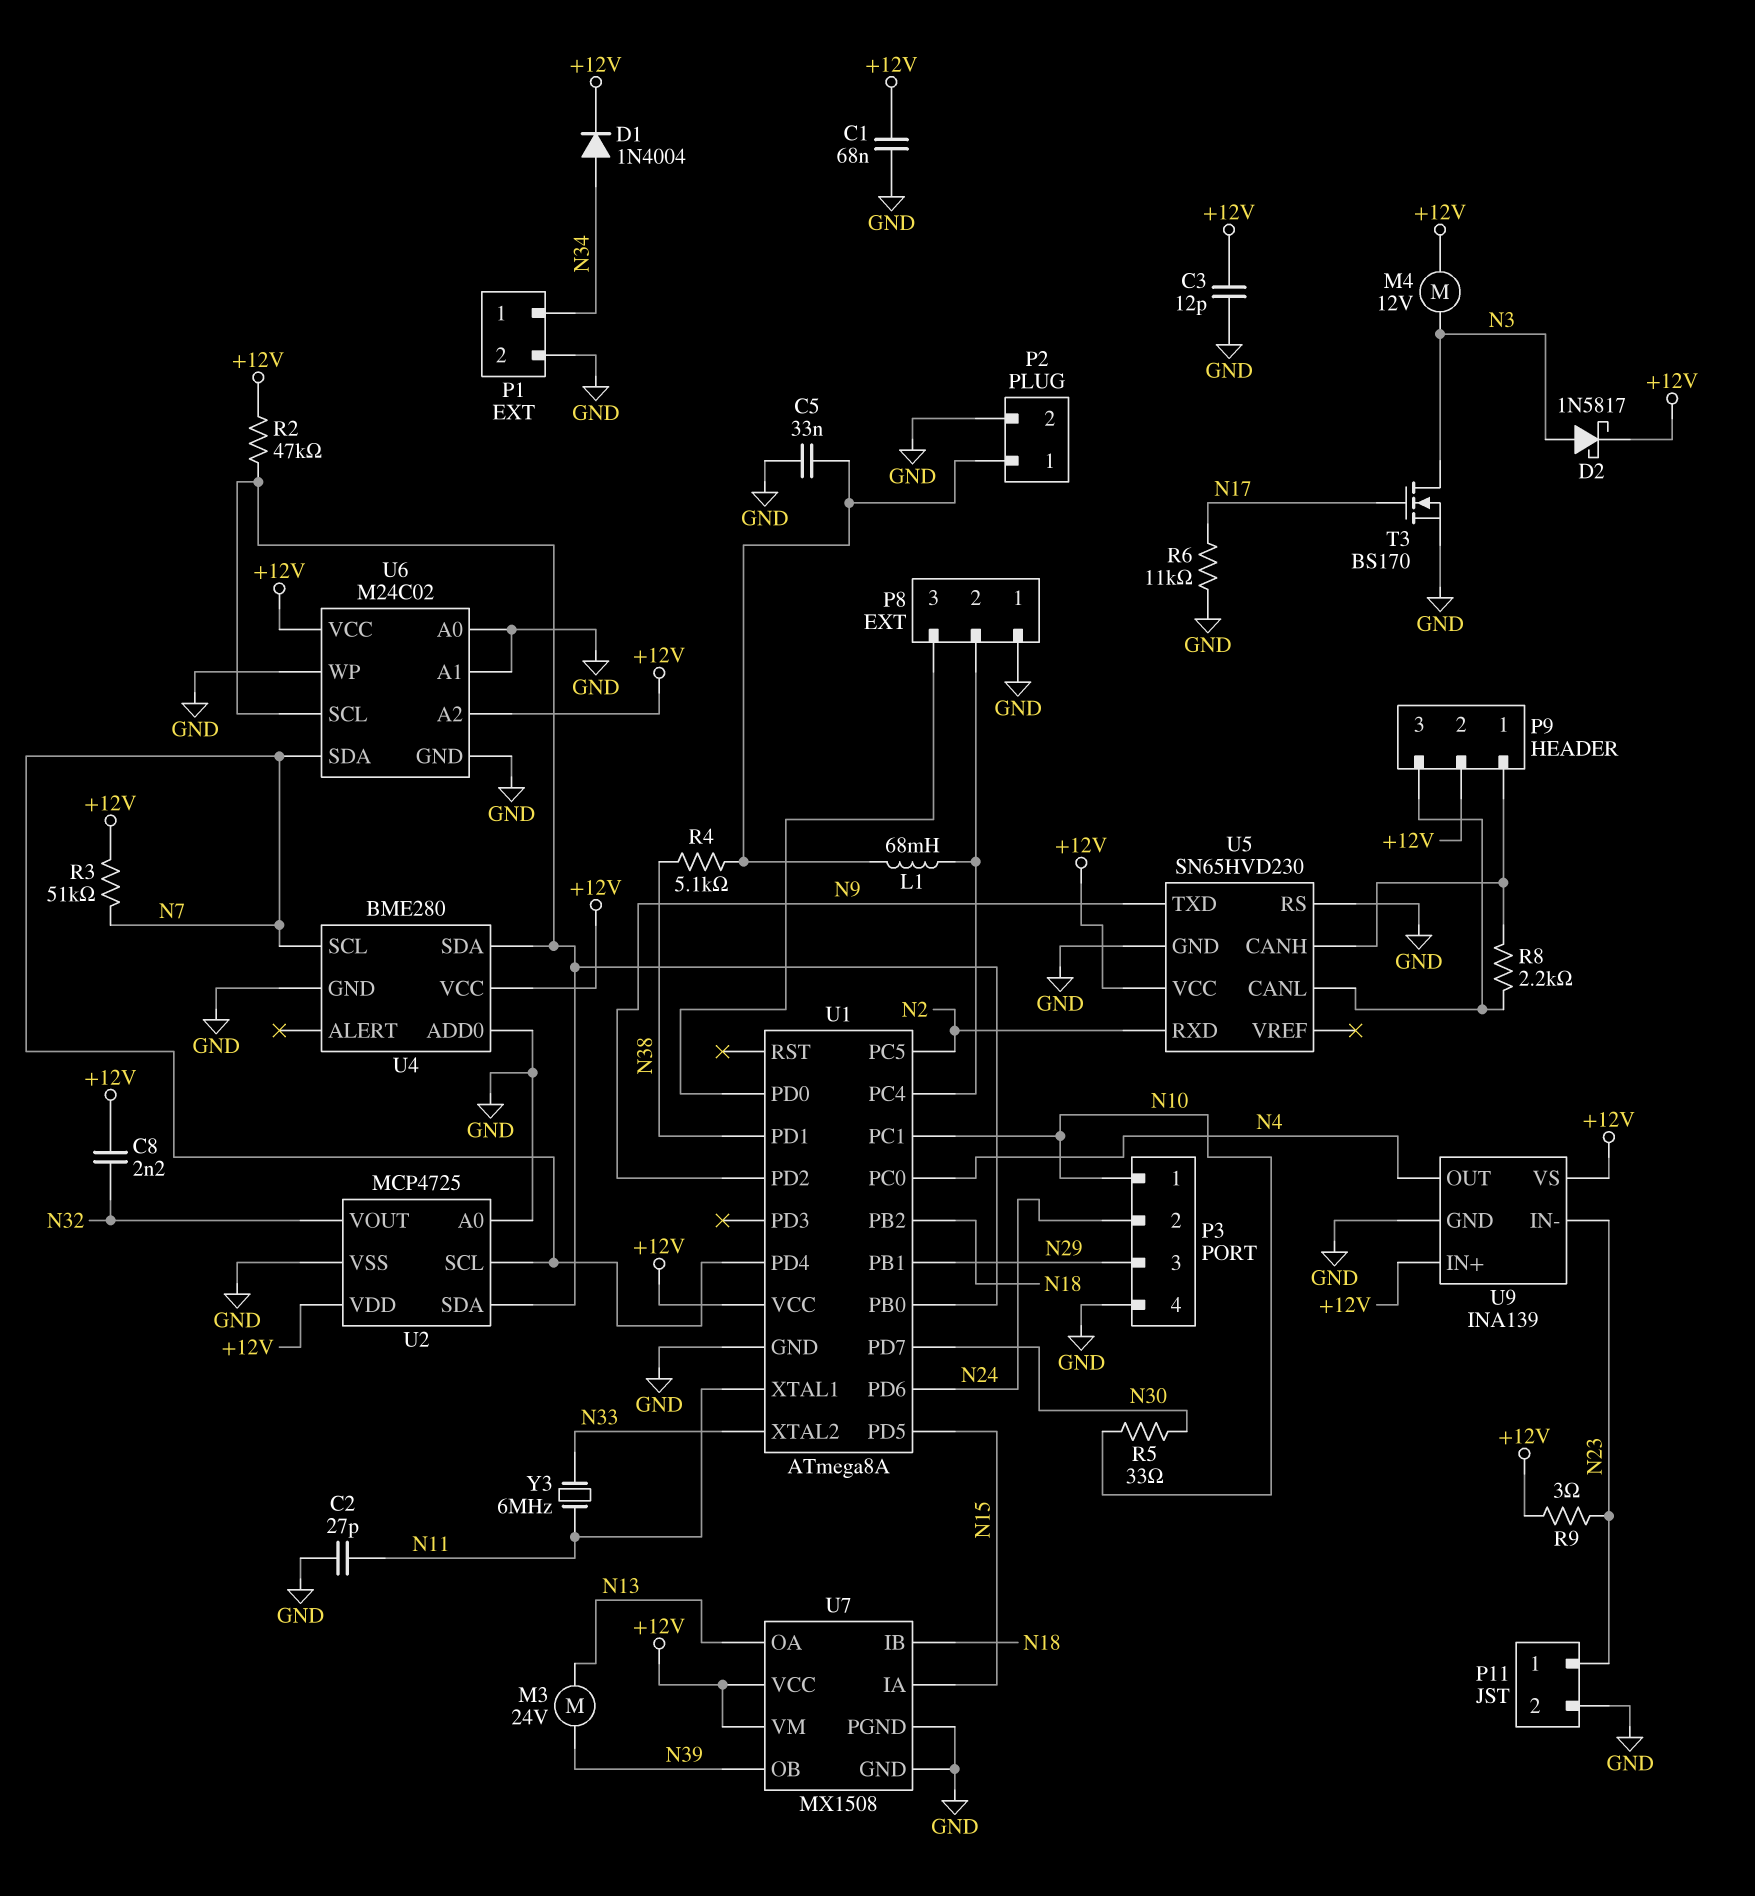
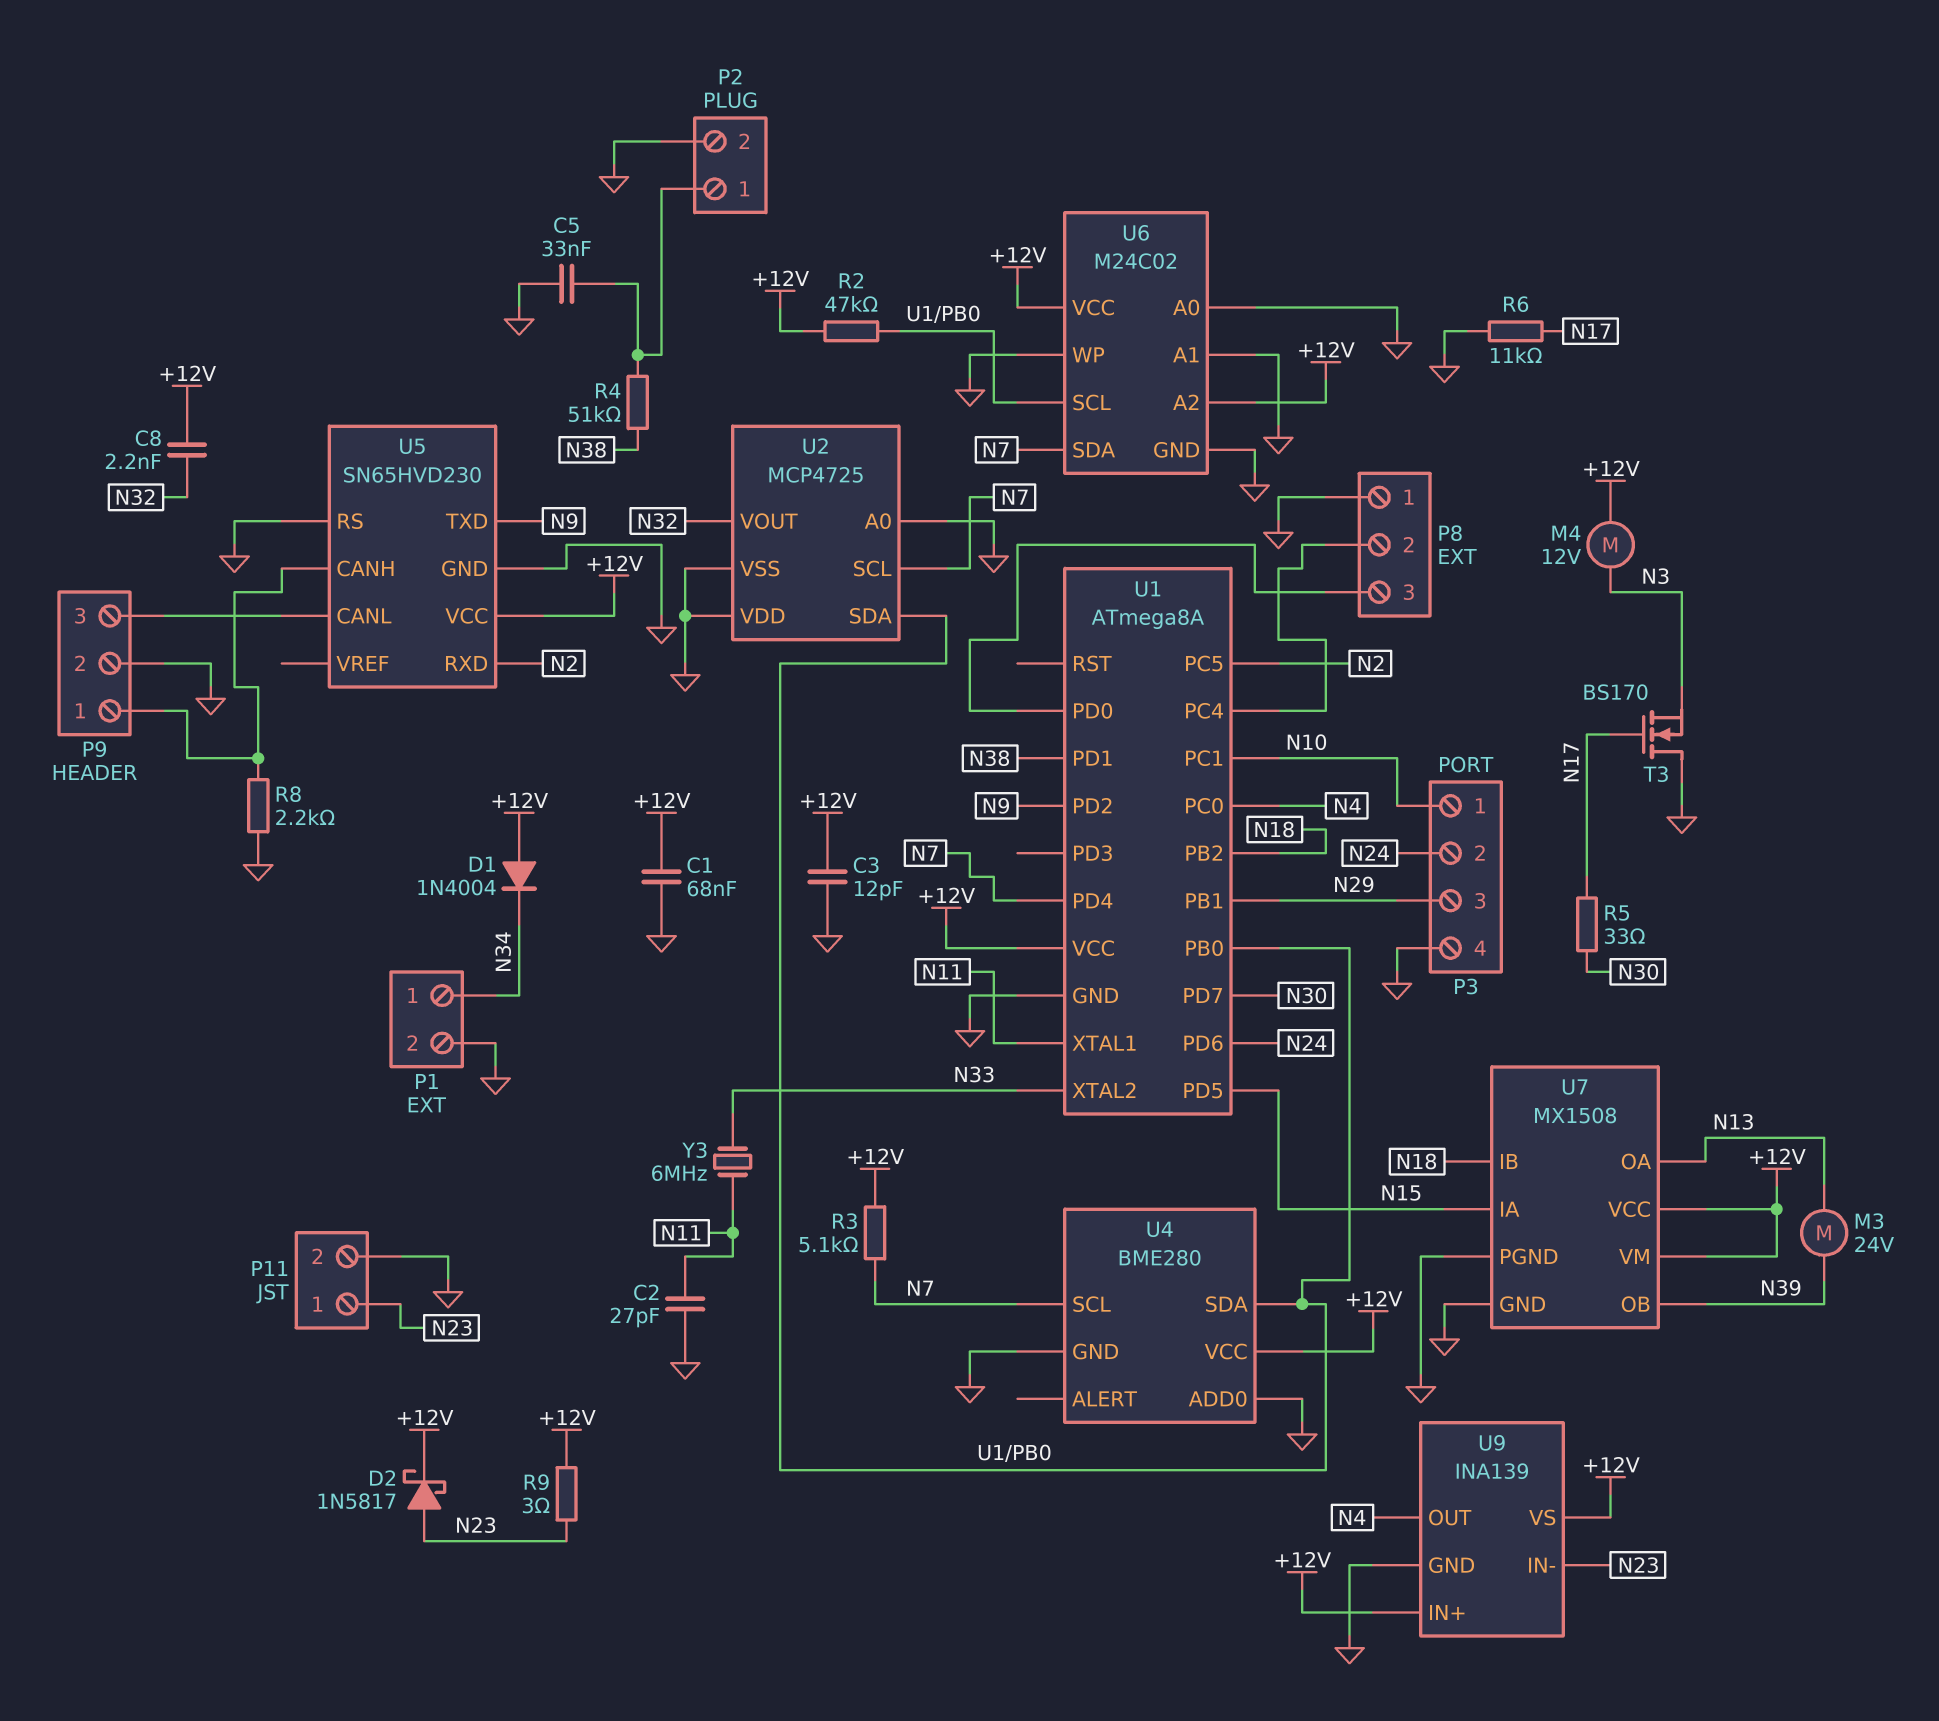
D1: diode 1N4004 (A N34, K +12V) -> diode 1N4004 (A +12V, K N34)
D2: schottky 1N5817 (A N3, K +12V) -> schottky 1N5817 (A N23, K +12V)
L1: 68mH (P2/1, P8/2) -> none
P9 pin 2: +12V -> GND
R3: 51k (+12V, N7) -> 5.1k (+12V, N7)
R4: 5.1k (N38, P2/1) -> 51k (N38, P2/1)
R5: 33 (N10, N30) -> 33 (N17, N30)
R8: 2.2k (P9/1, P9/3) -> 2.2k (GND, P9/1)
T3: NMOS BS170 (G N17, D N3, S GND) -> NMOS BS170 (G N17, D GND, S N3)
U2 pin VDD: +12V -> GND

